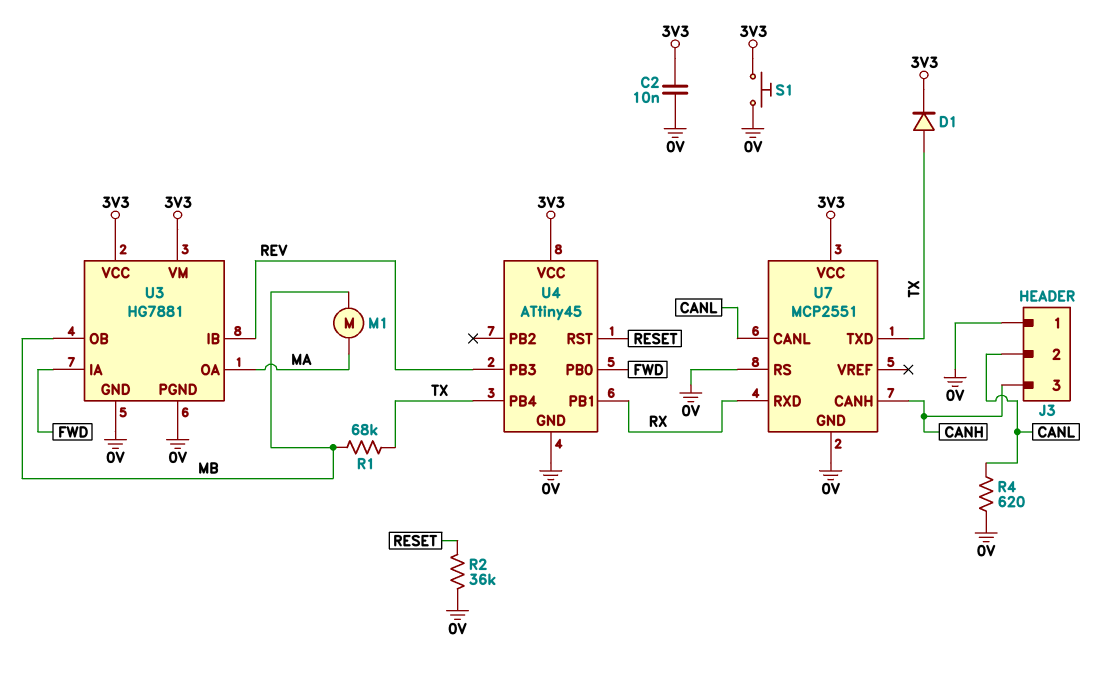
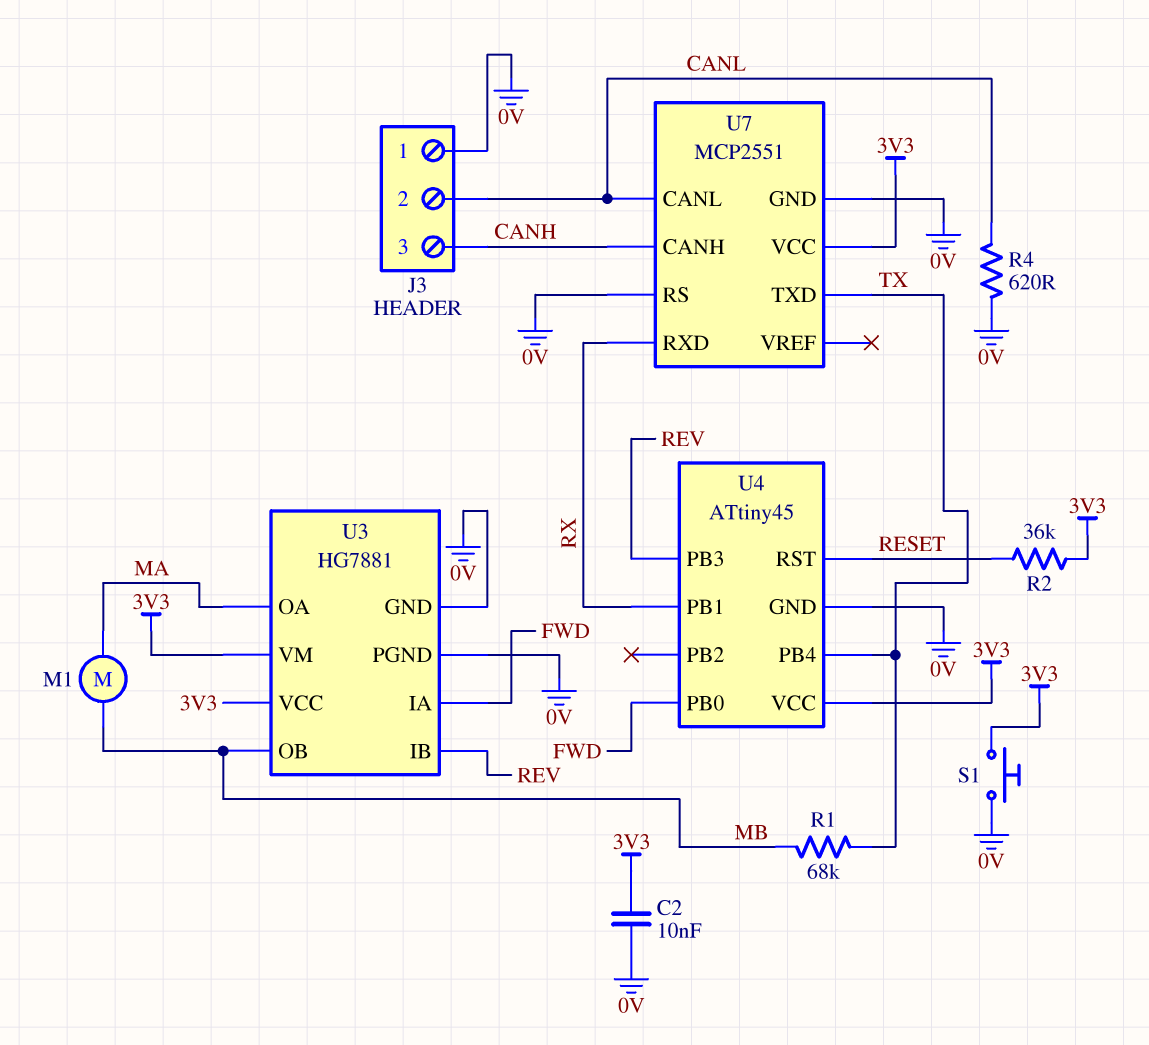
D1: diode (A TX, K 3V3) -> none
R2: 36k (0V, RESET) -> 36k (3V3, RESET)

